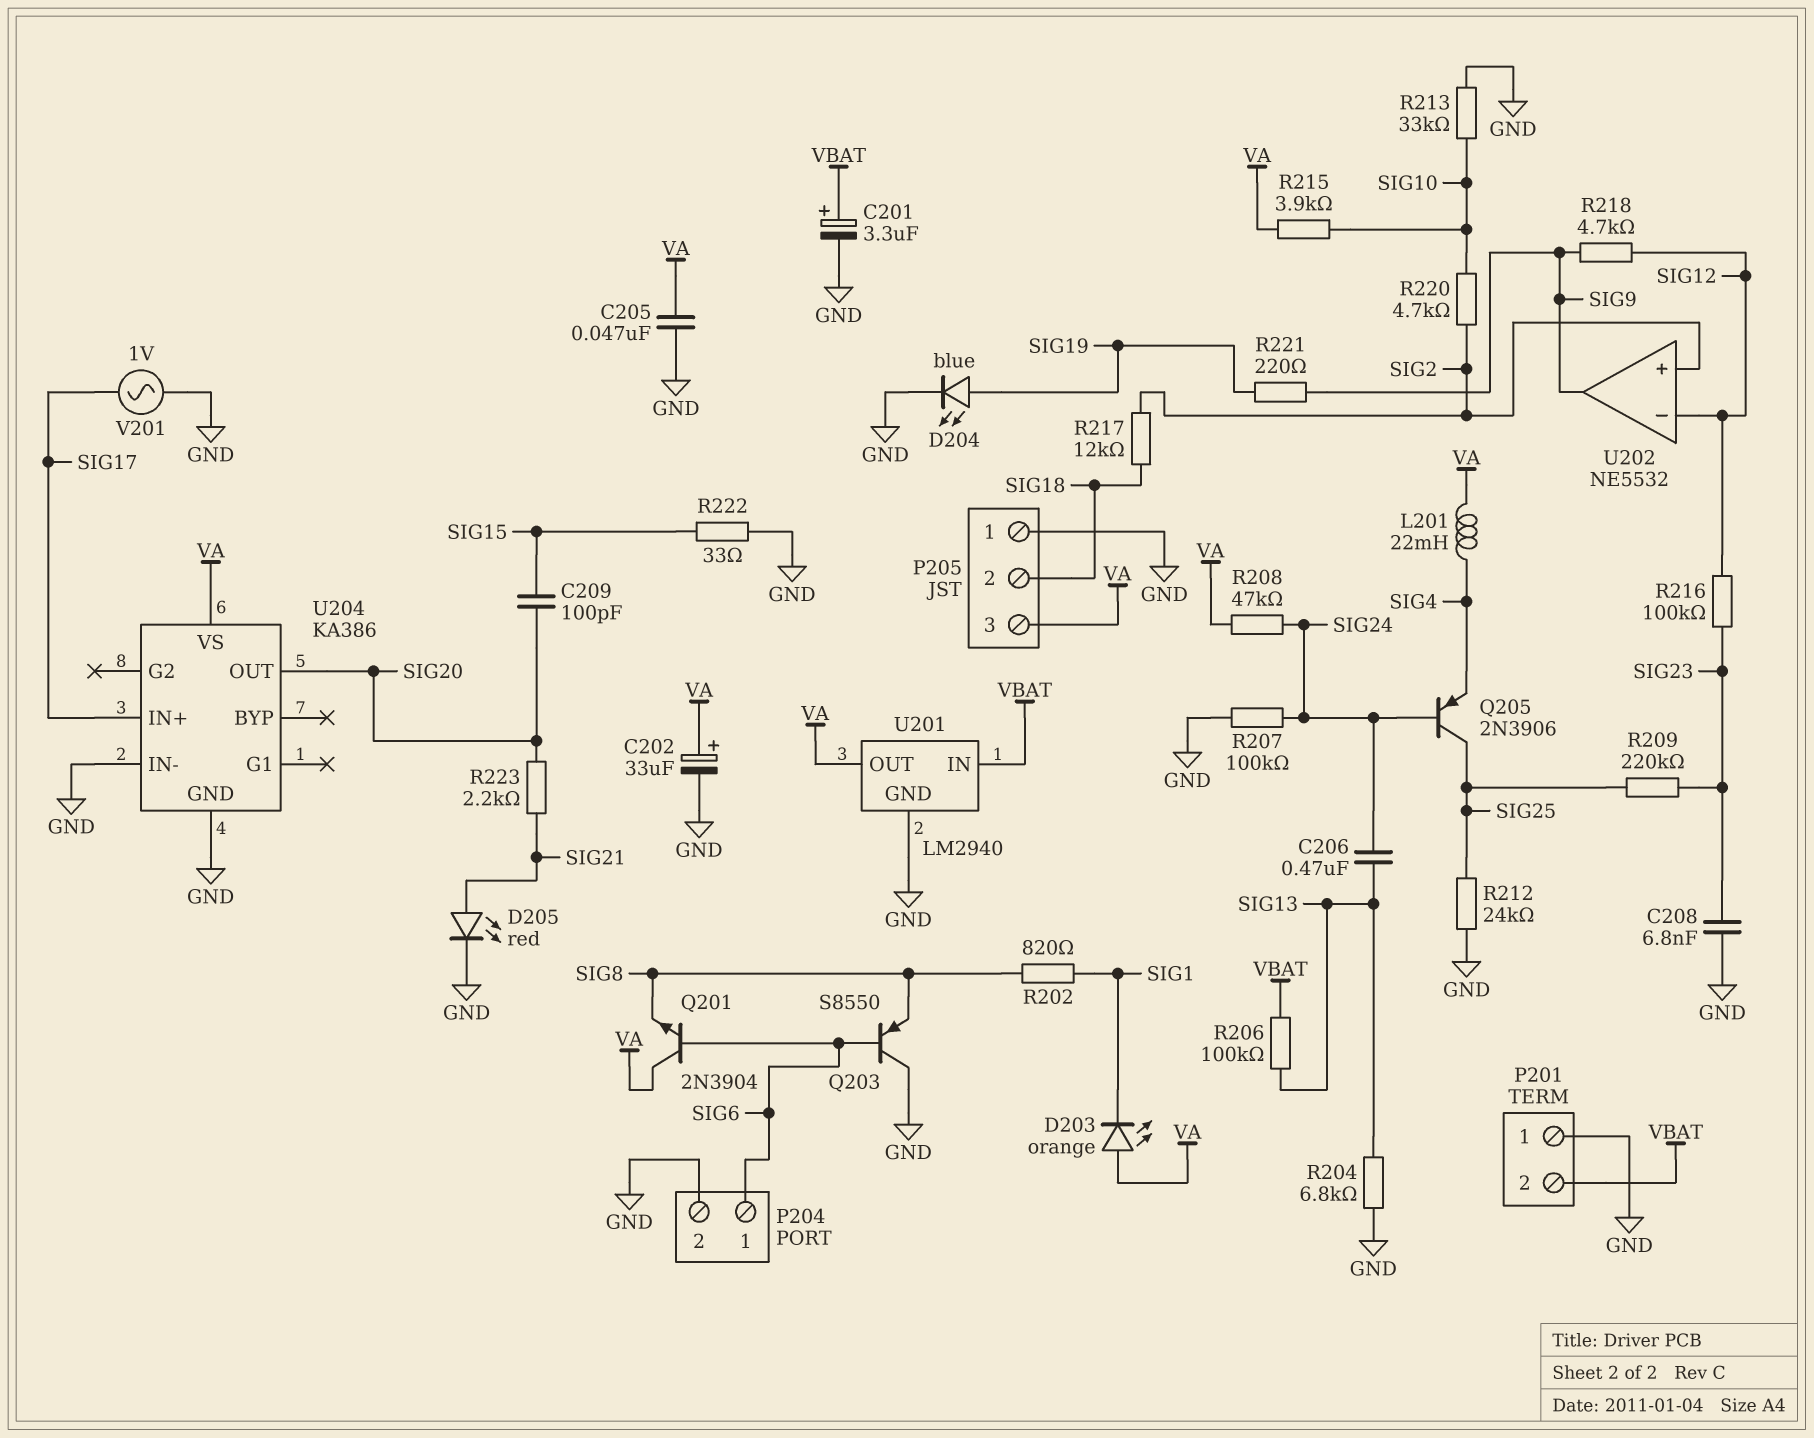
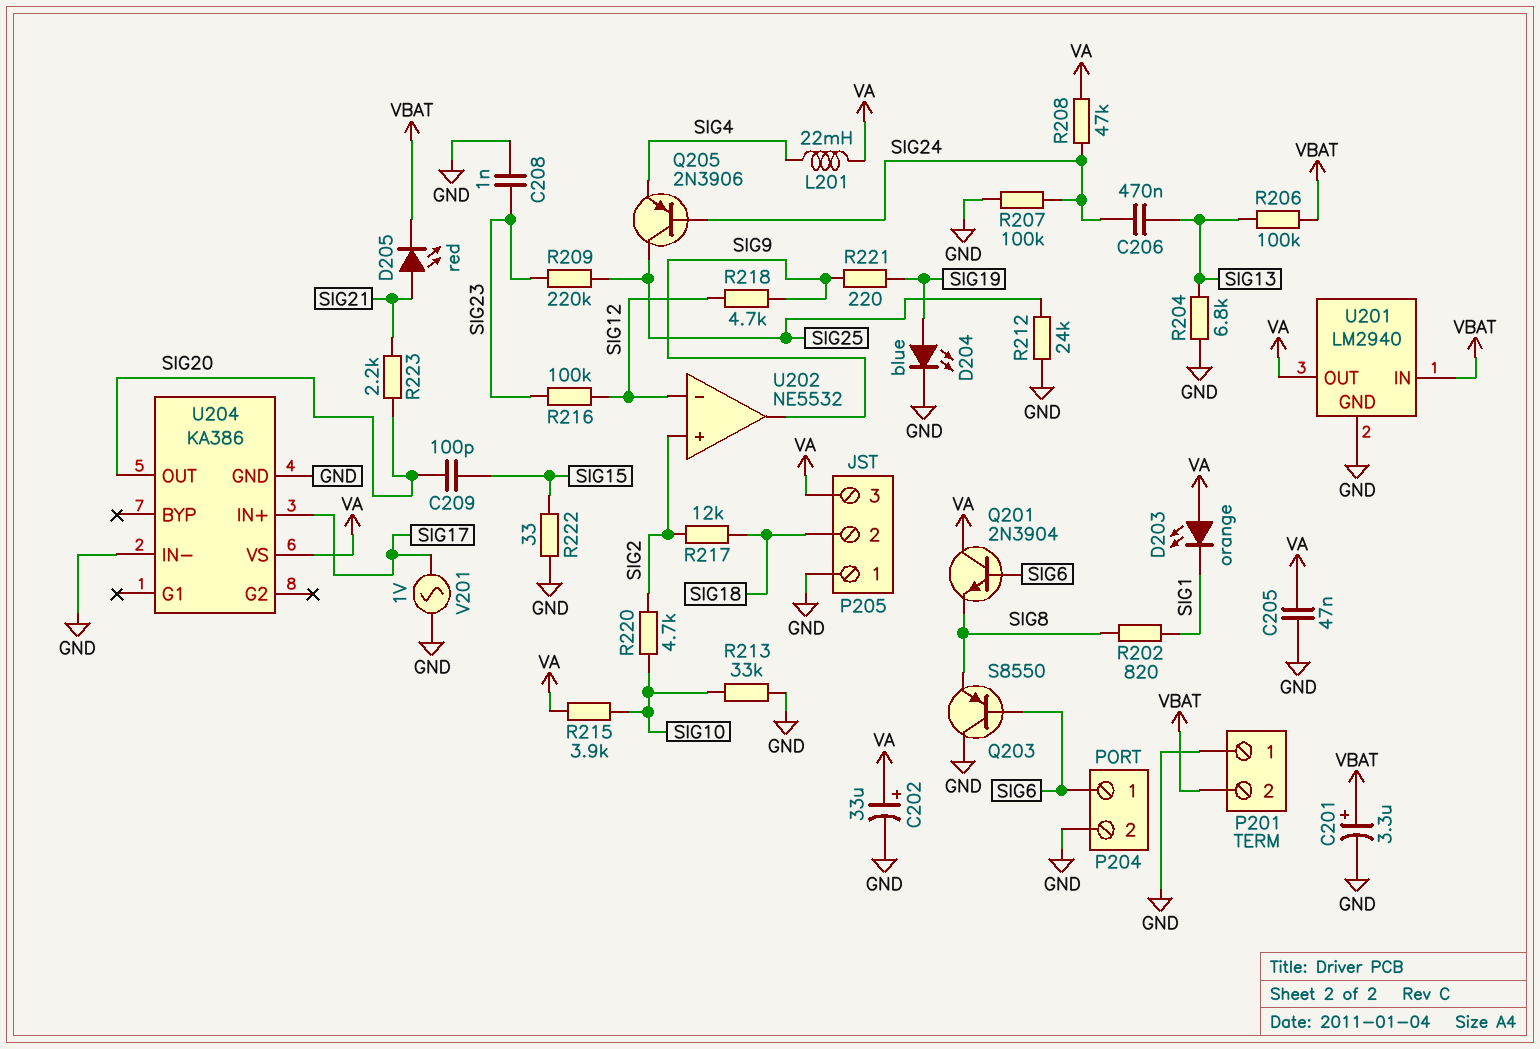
C208: 6.8nF (GND, SIG23) -> 1nF (GND, SIG23)
D205: LED red (A SIG21, K GND) -> LED red (A SIG21, K VBAT)

